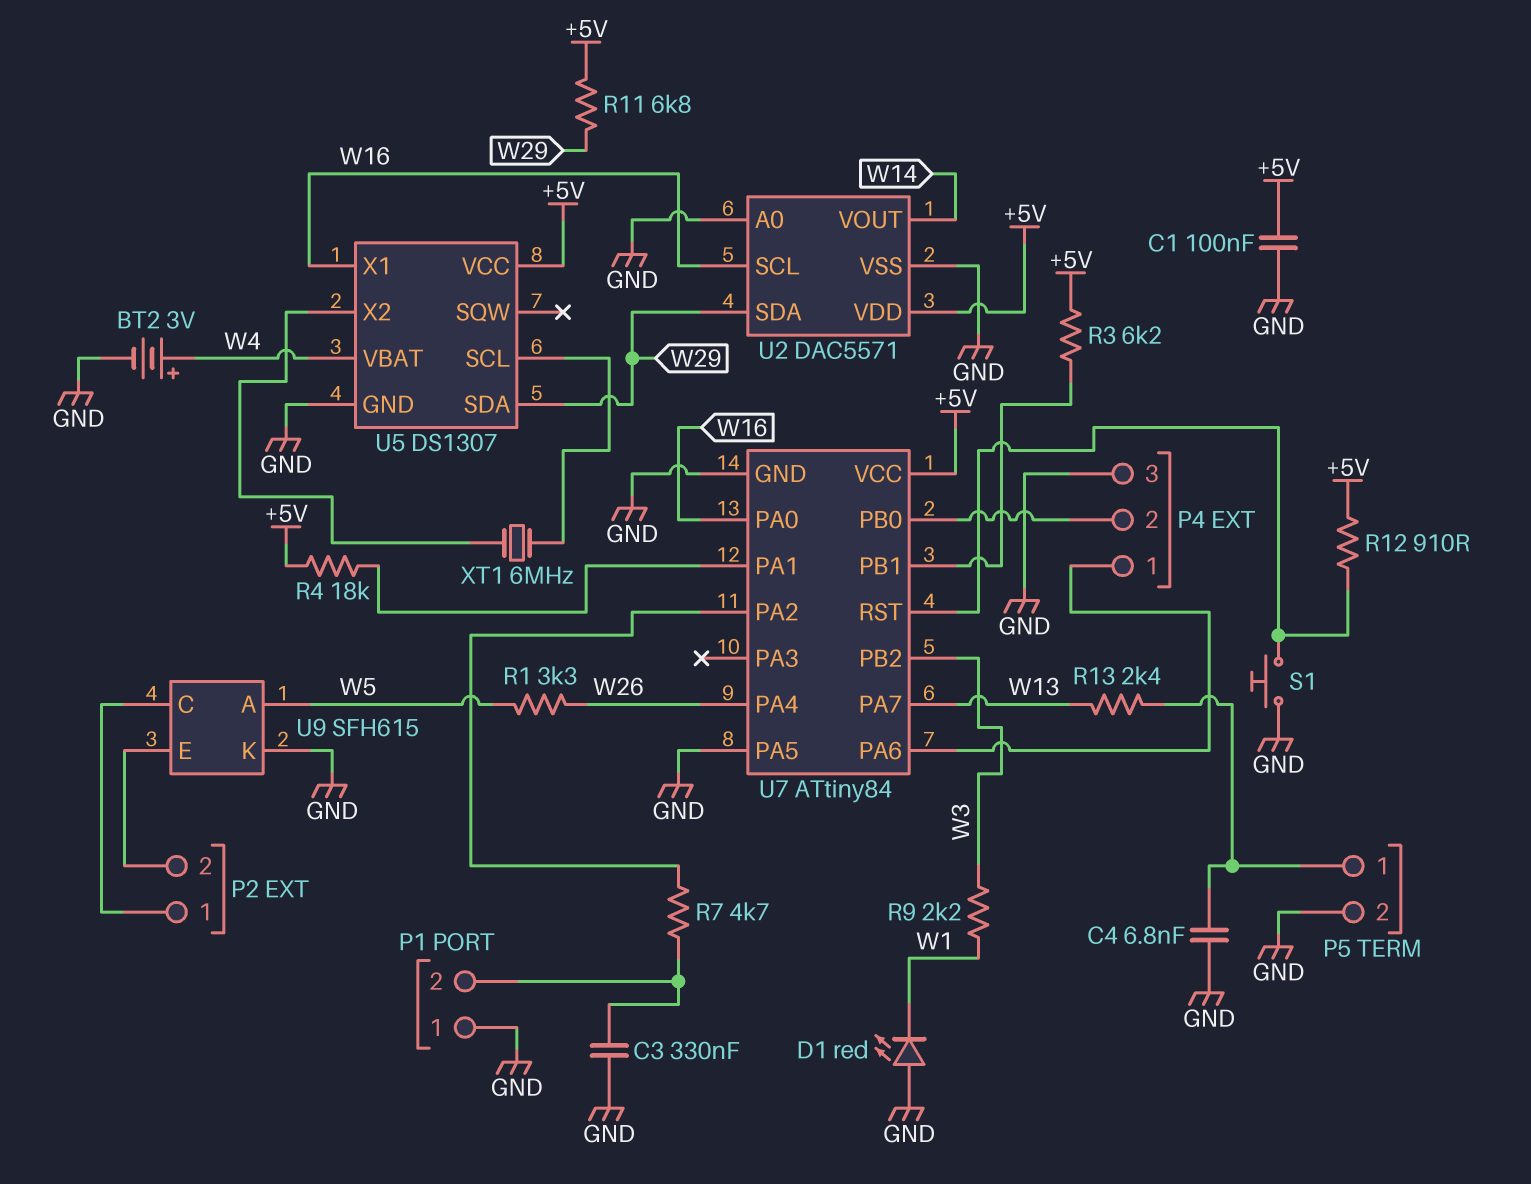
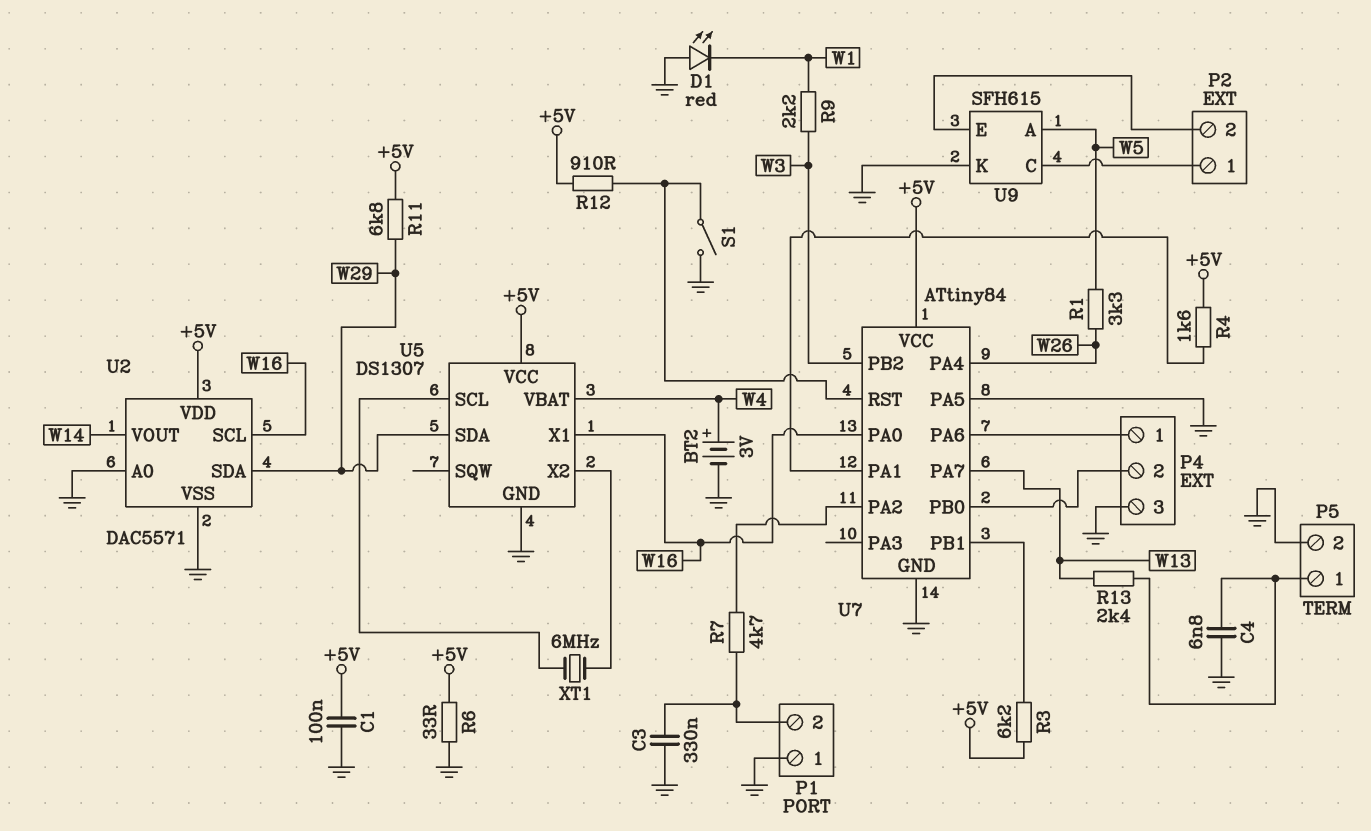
R4: 18k (+5V, U7/PA1) -> 1.6k (+5V, U7/PA1)
R6: none -> 33 (+5V, GND)
S1: button (GND, U7/RST) -> switch (GND, U7/RST)

